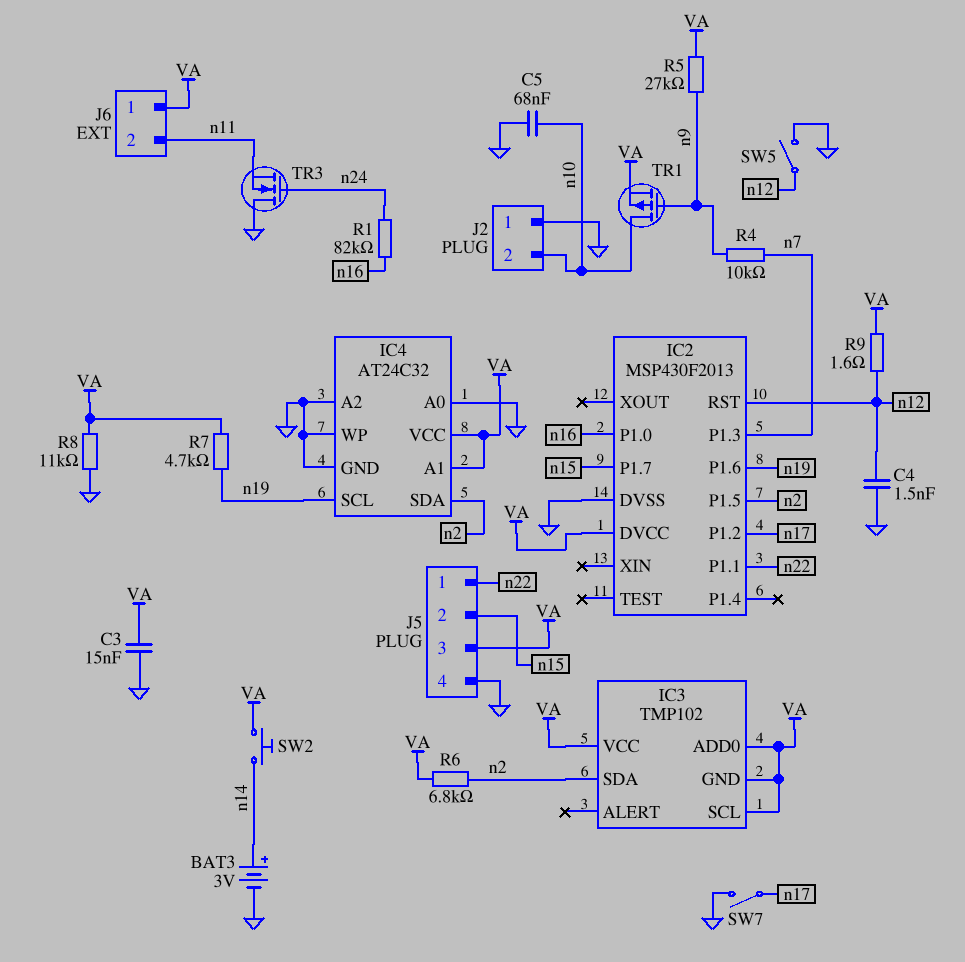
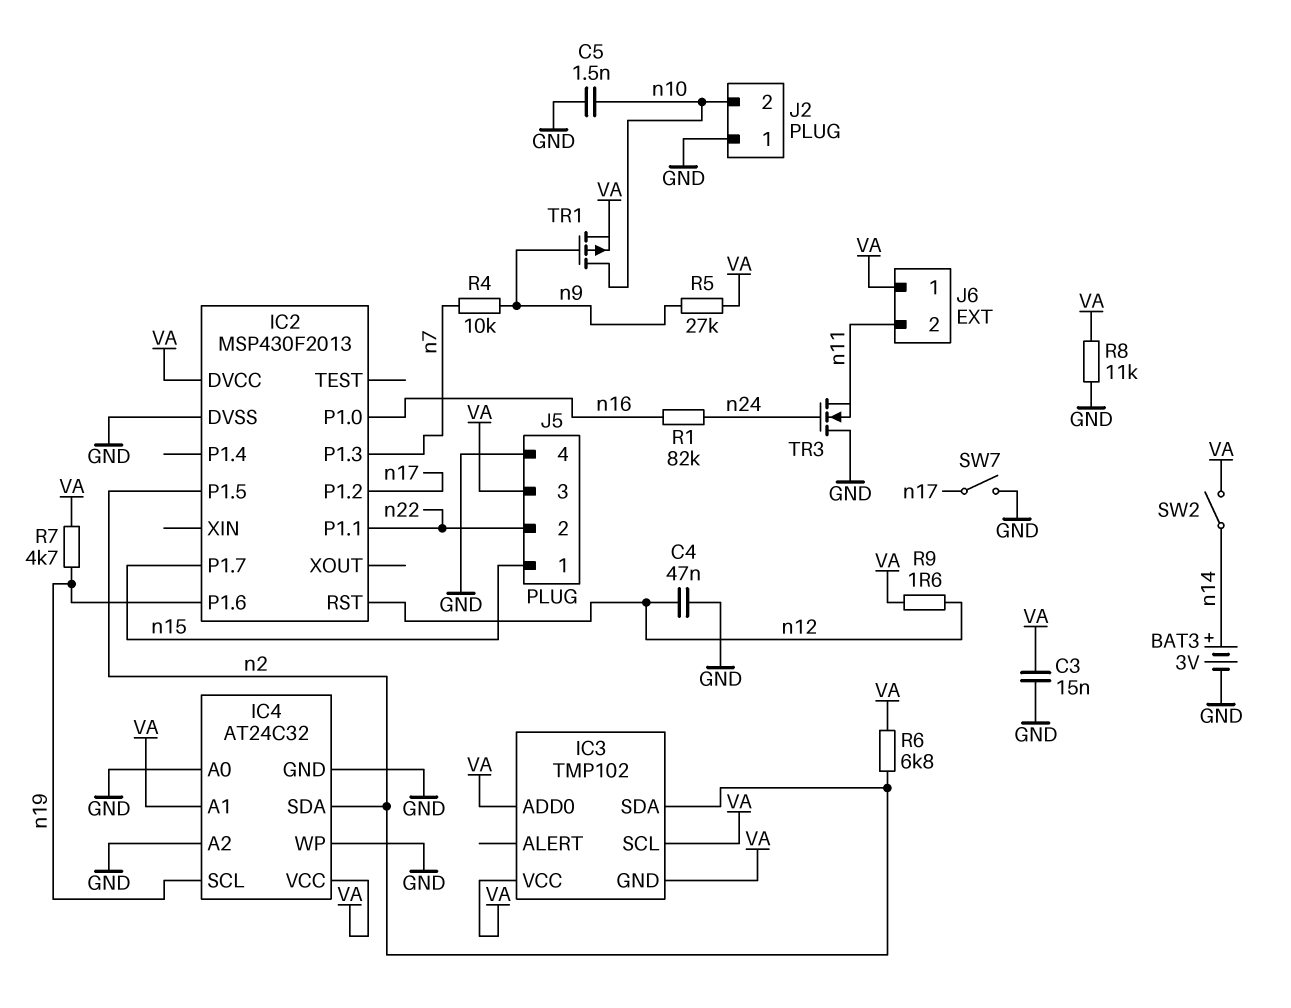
C4: 1.5nF (GND, n12) -> 47nF (GND, n12)
C5: 68nF (GND, n10) -> 1.5nF (GND, n10)
J5 pin 1: n22 -> n15
J5 pin 2: n15 -> n22
SW2: button (VA, n14) -> switch (VA, n14)
SW5: switch (GND, n12) -> none

